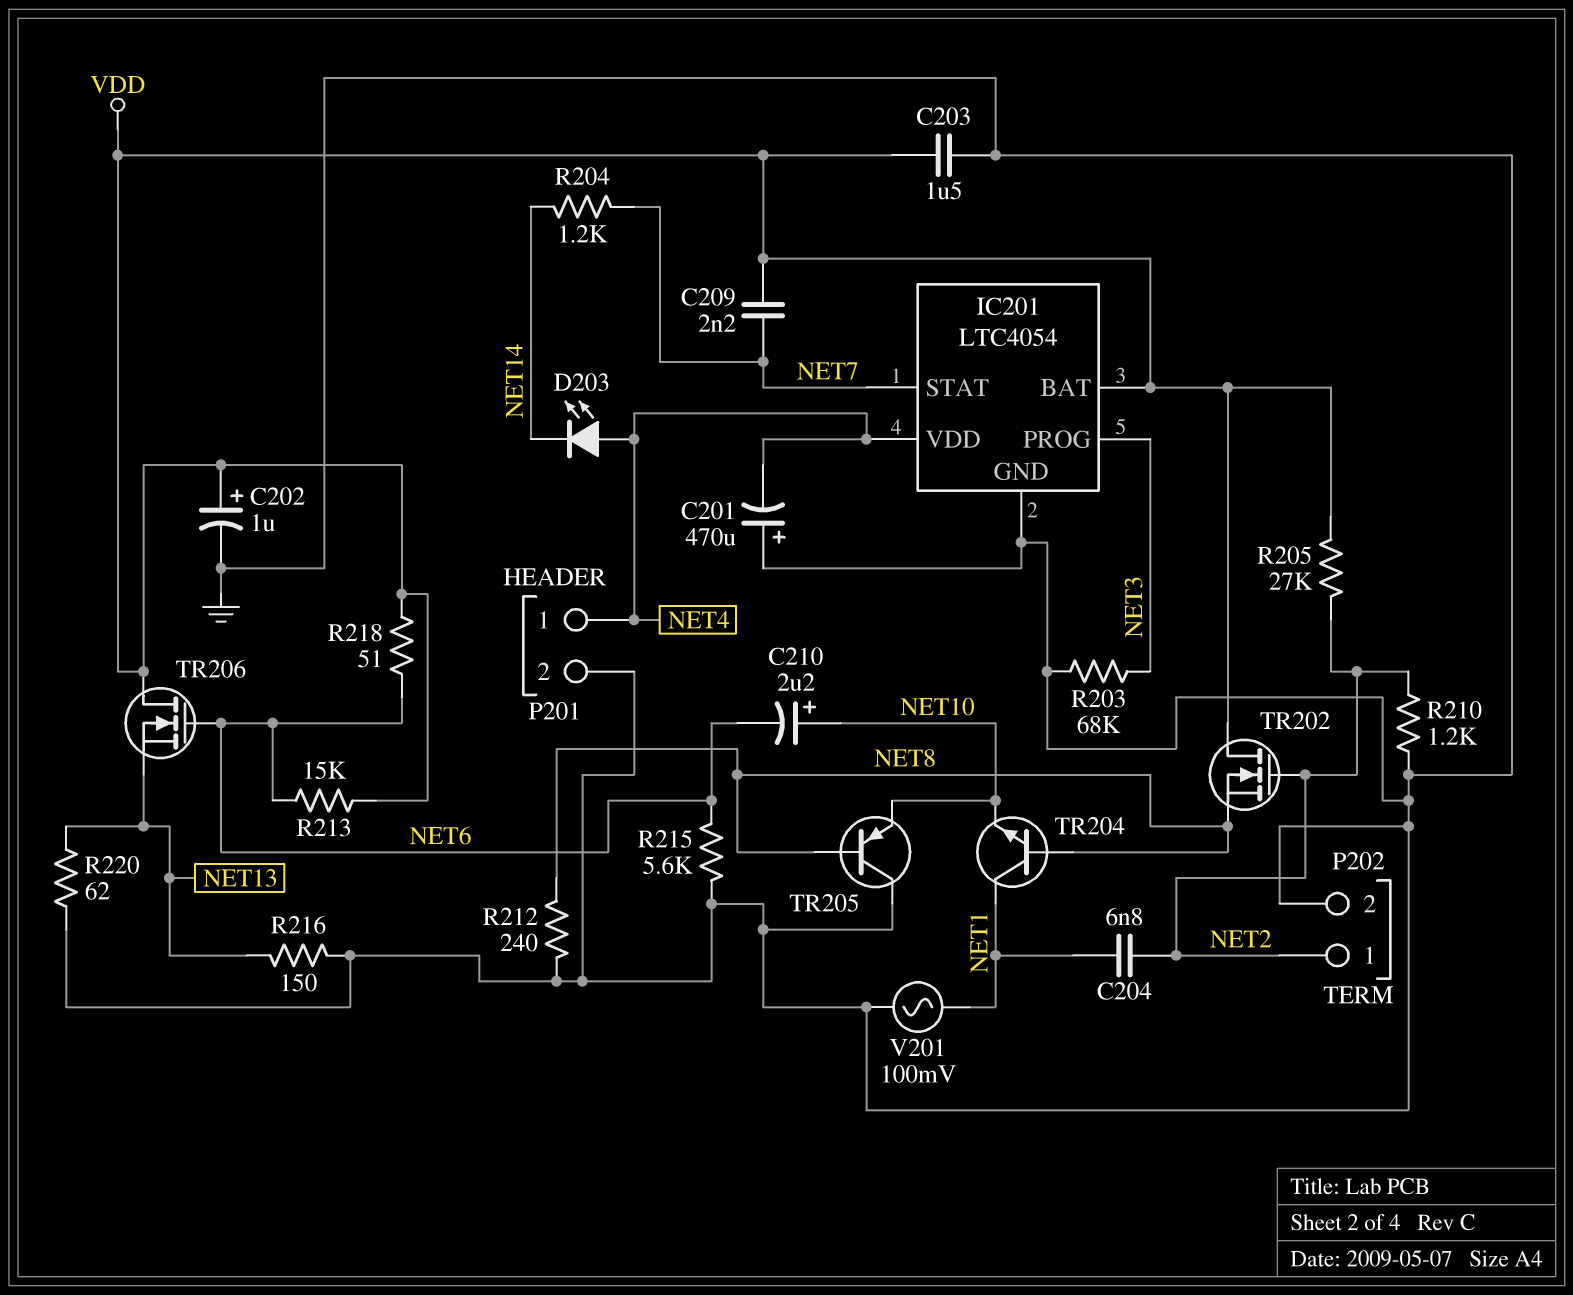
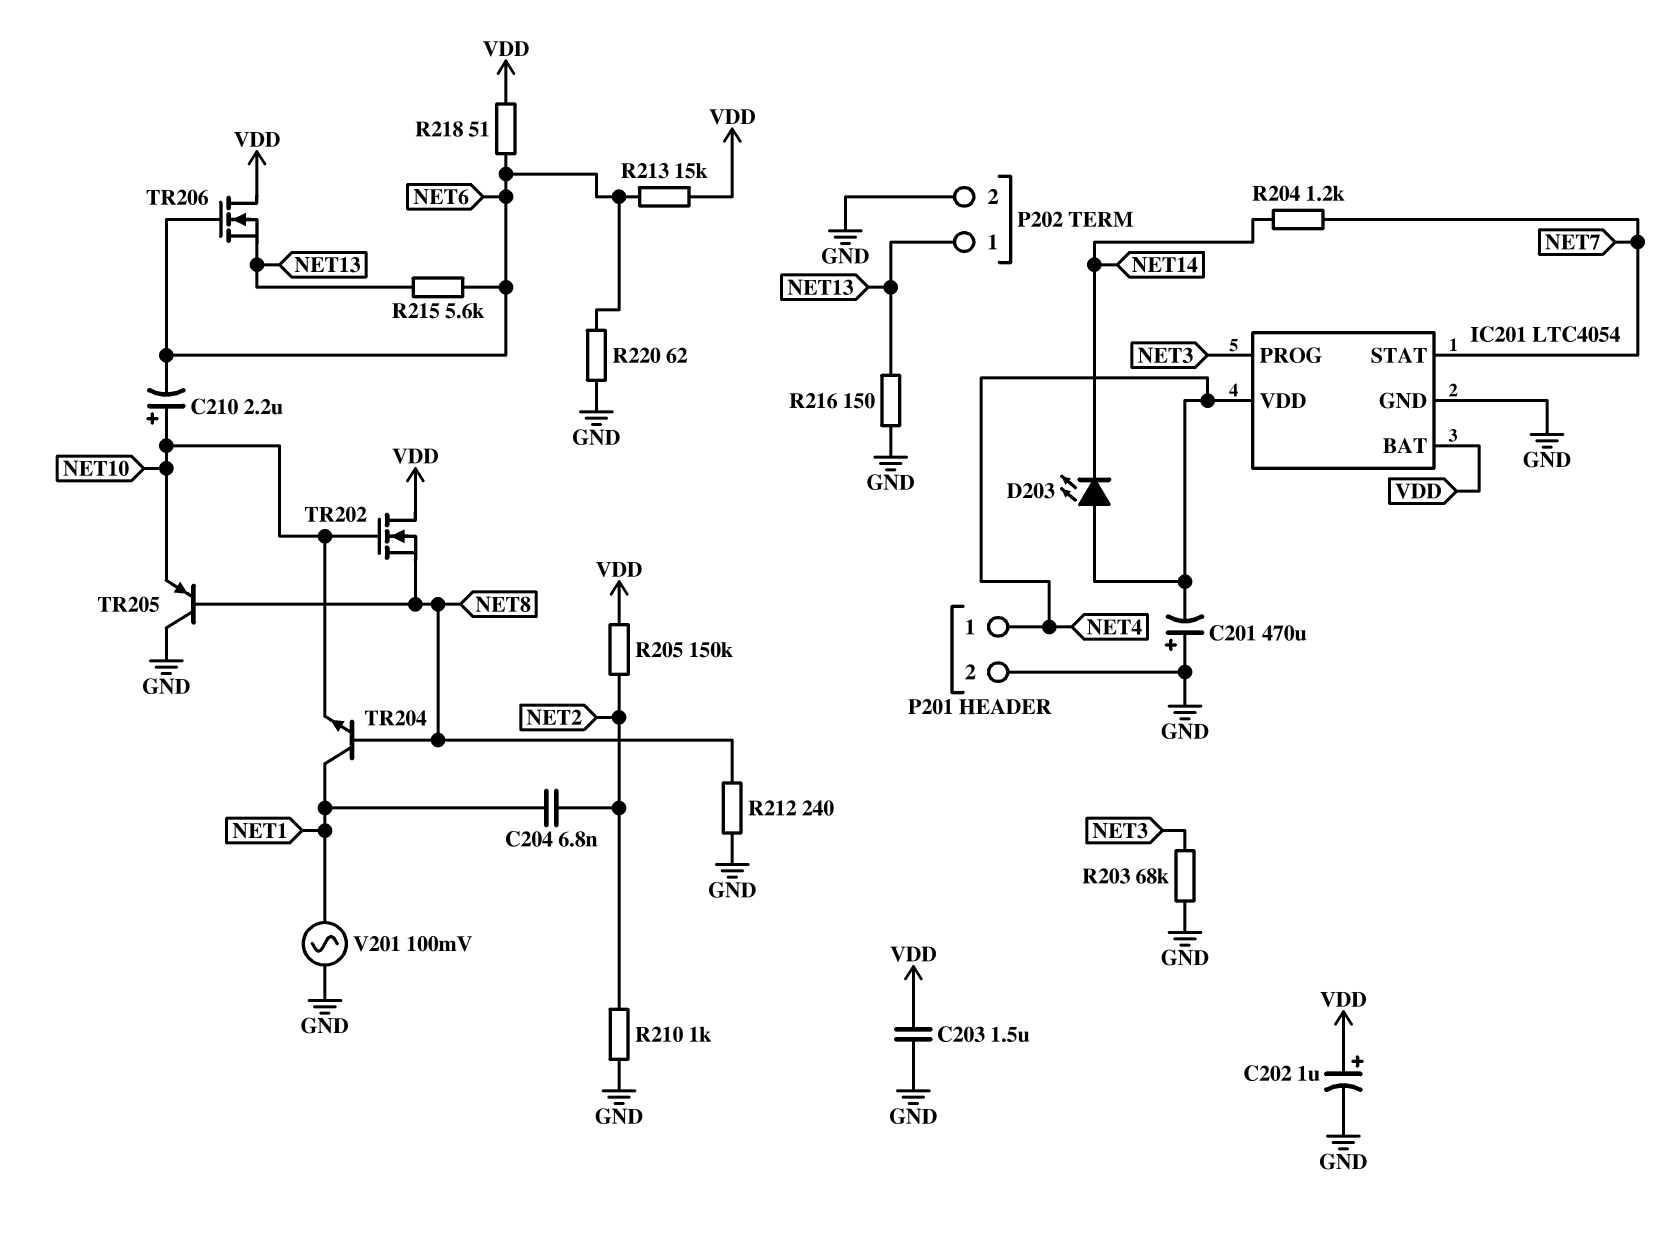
C209: 2.2nF (NET7, VDD) -> none
P202 pin 1: NET2 -> NET13
R205: 27k (NET2, VDD) -> 150k (NET2, VDD)
R210: 1.2k (GND, NET2) -> 1k (GND, NET2)
R215: 5.6k (GND, NET6) -> 5.6k (NET6, NET13)
R220: 62 (GND, NET13) -> 62 (GND, NET6)
TR202: NMOS (G NET2, D VDD, S NET8) -> NMOS (G NET10, D VDD, S NET8)

